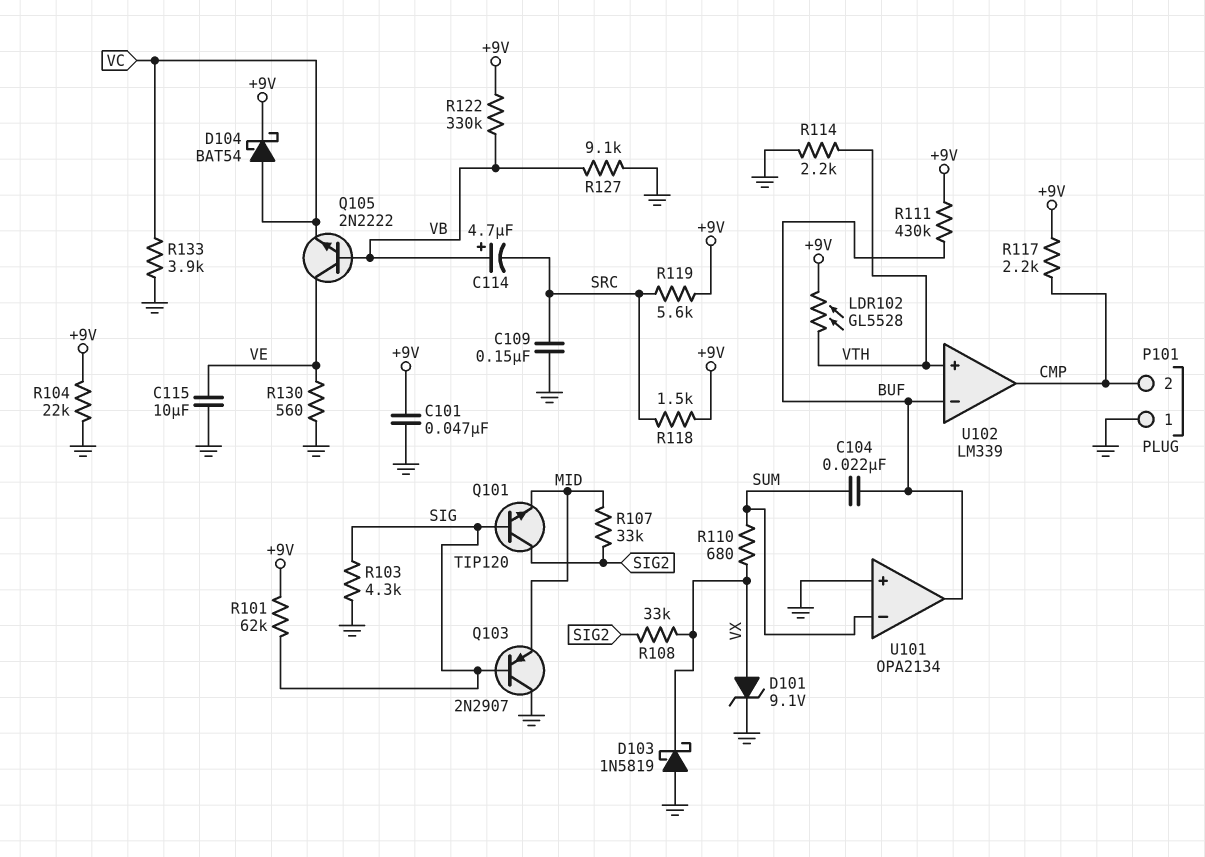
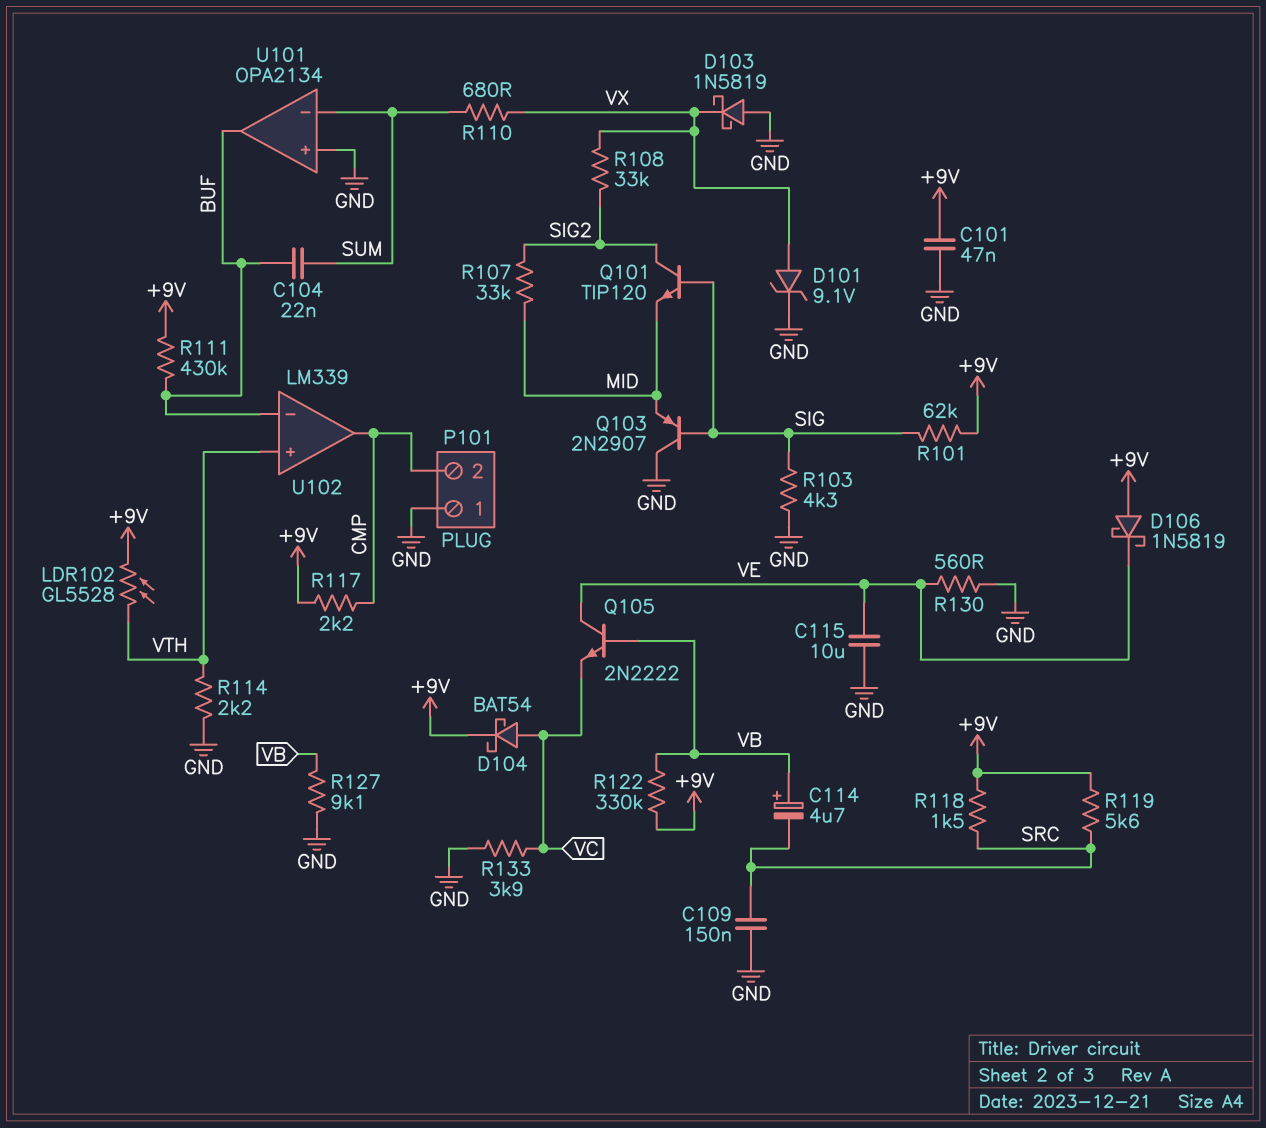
D106: none -> schottky 1N5819 (A +9V, K VE)
R104: 22k (+9V, GND) -> none

